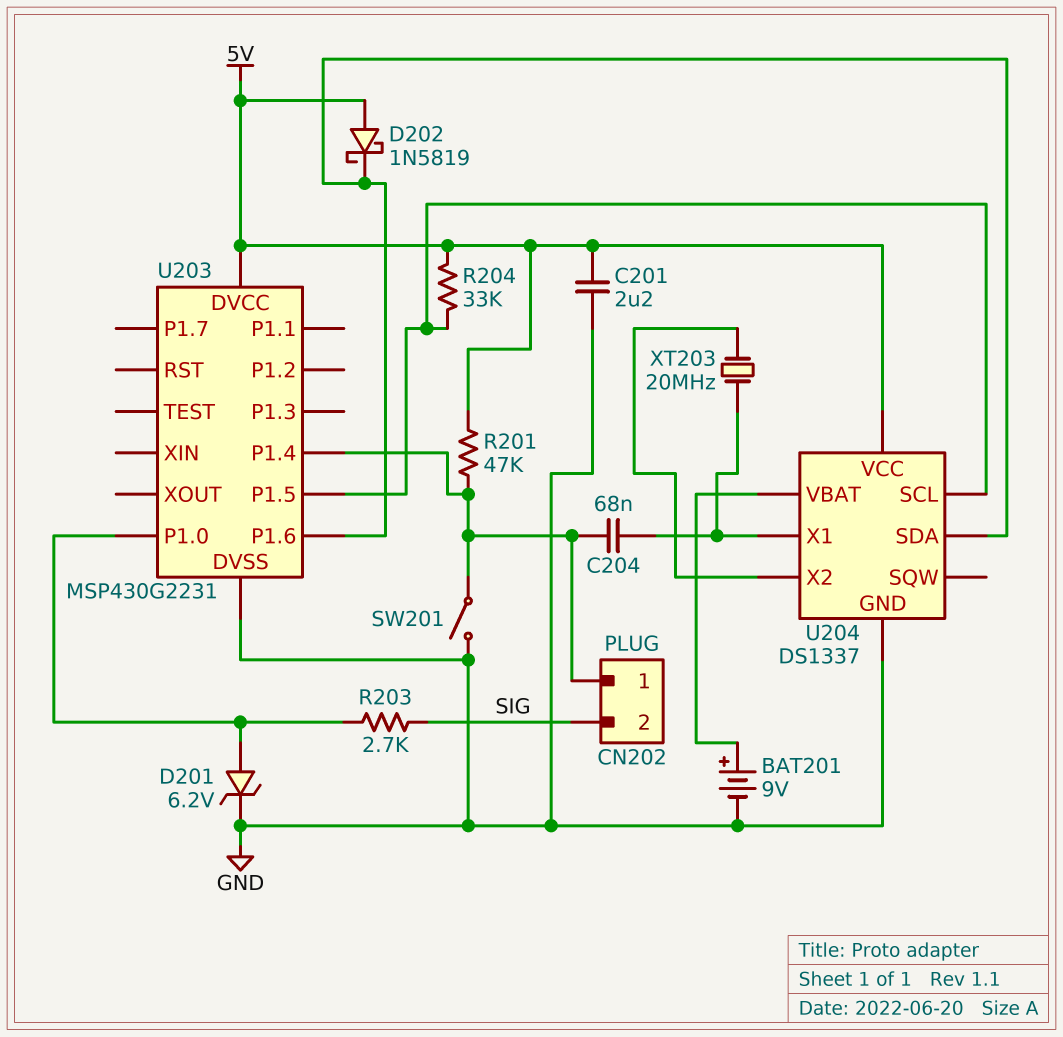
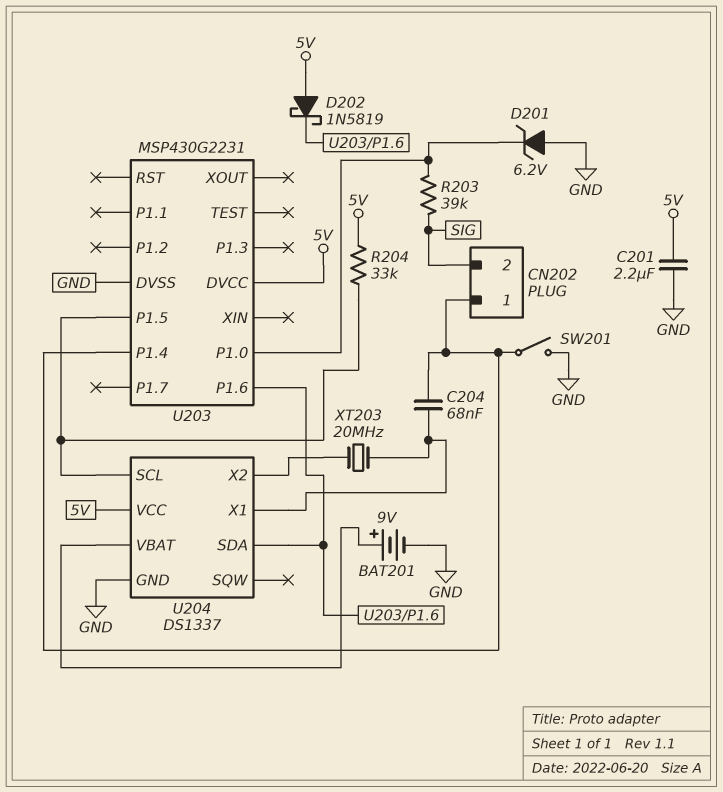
D201: zener 6.2V (A U203/P1.0, K GND) -> zener 6.2V (A GND, K U203/P1.0)
R201: 47k (5V, CN202/1) -> none
R203: 2.7k (SIG, U203/P1.0) -> 39k (SIG, U203/P1.0)

